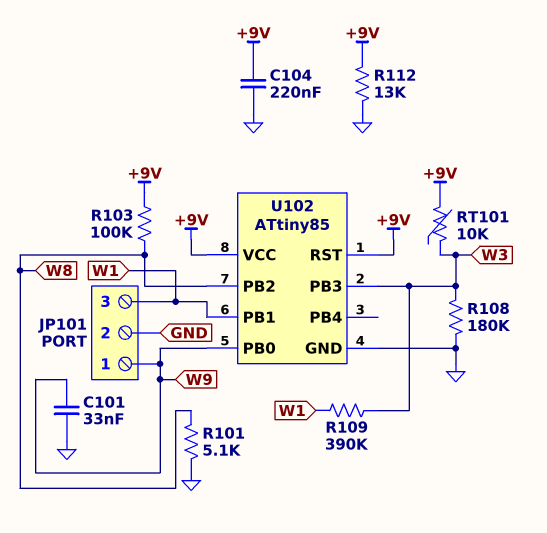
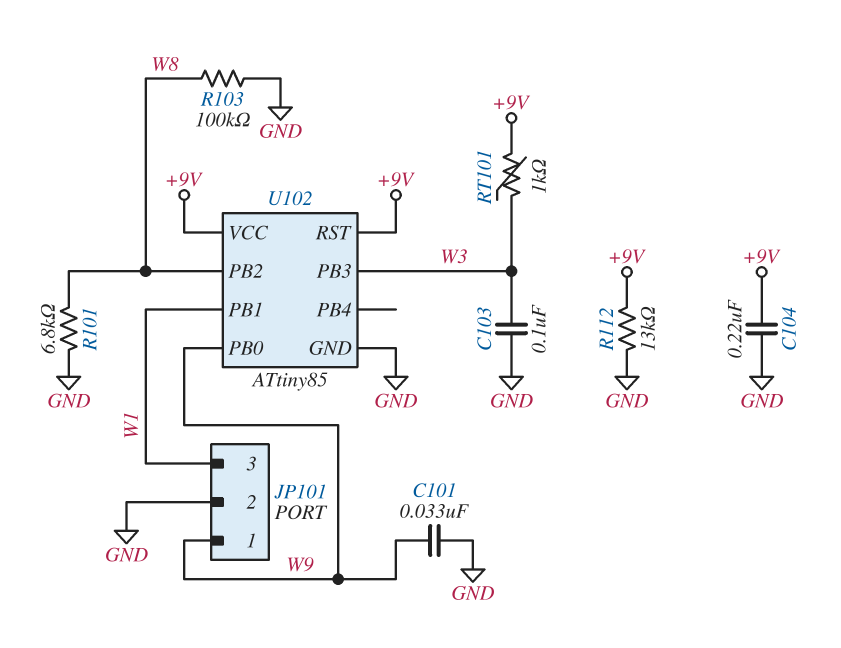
C103: none -> 100nF (GND, W3)
R101: 5.1k (GND, W8) -> 6.8k (GND, W8)
R103: 100k (+9V, W8) -> 100k (GND, W8)
R108: 180k (GND, W3) -> none
R109: 390k (W1, W3) -> none
RT101: 10k (+9V, W3) -> 1k (+9V, W3)

